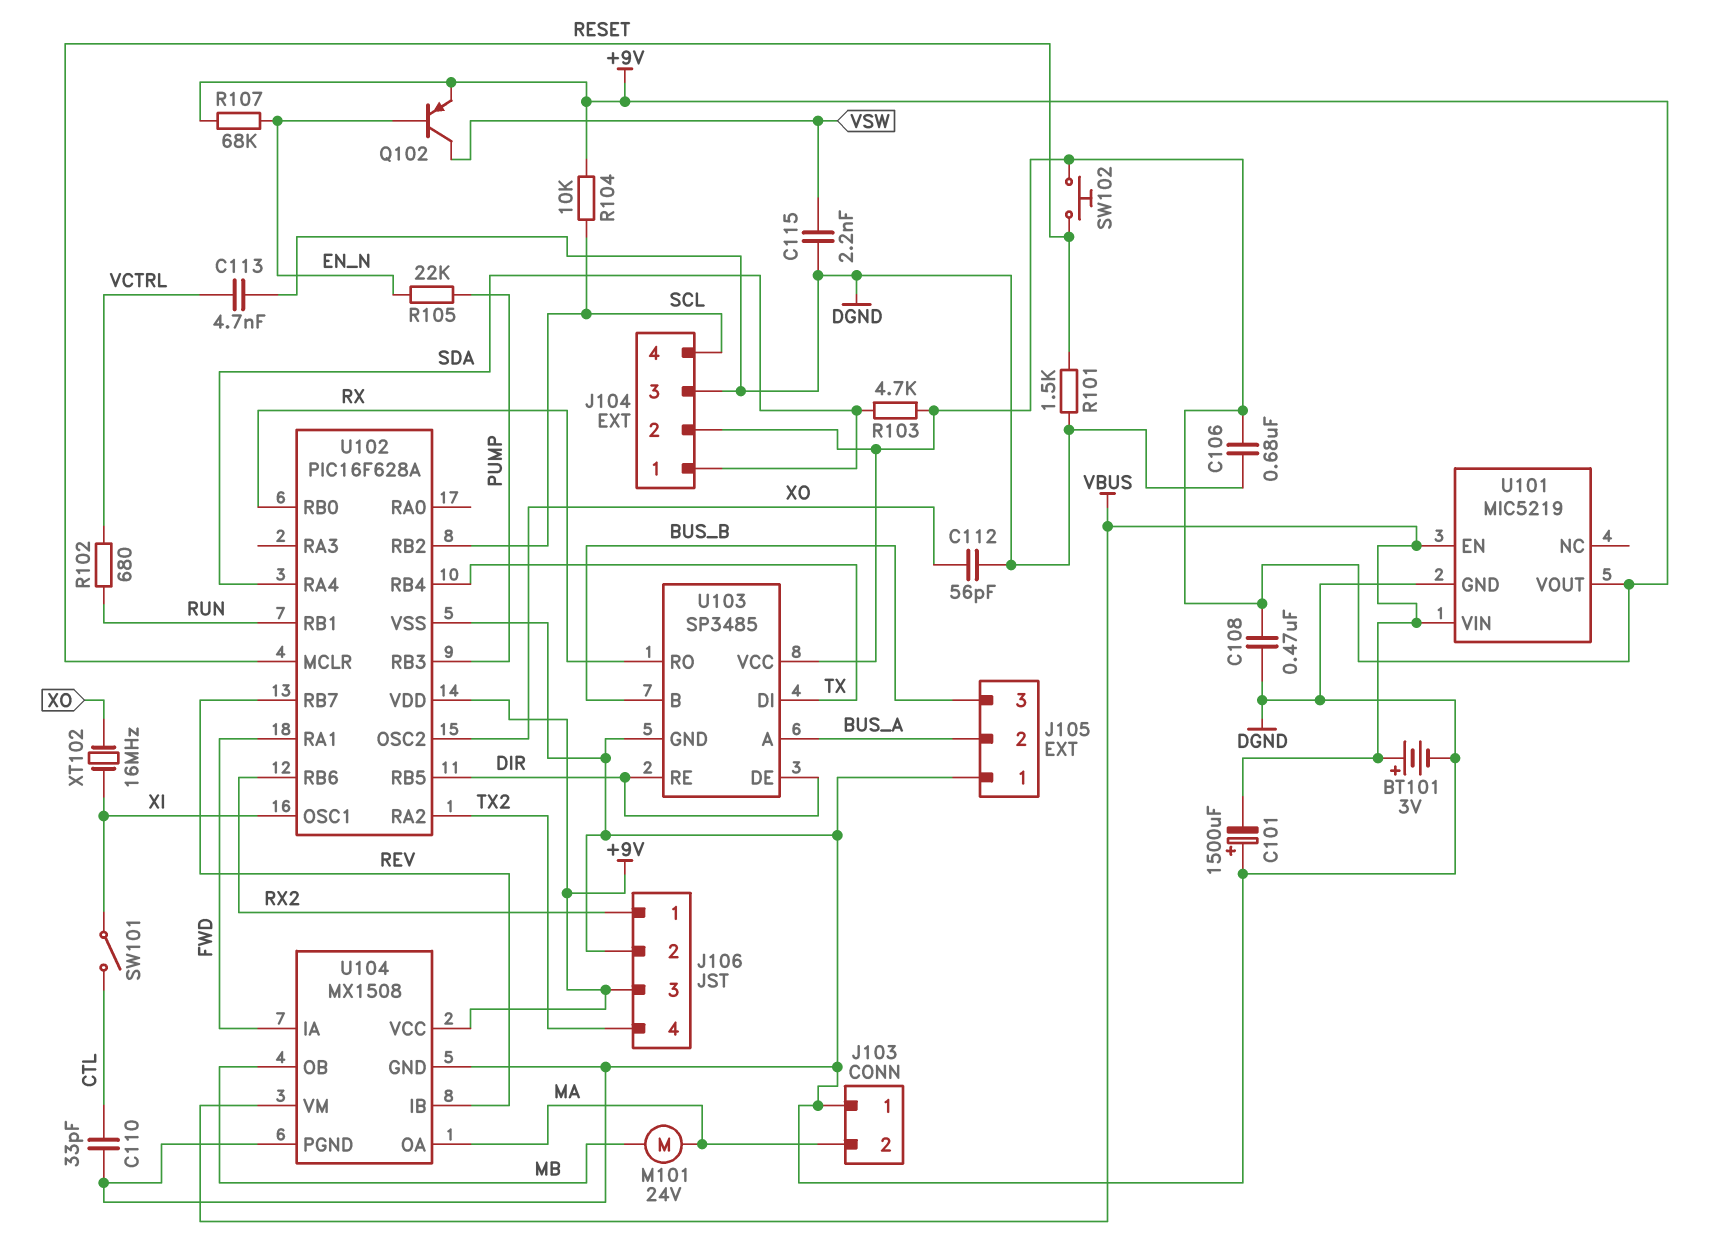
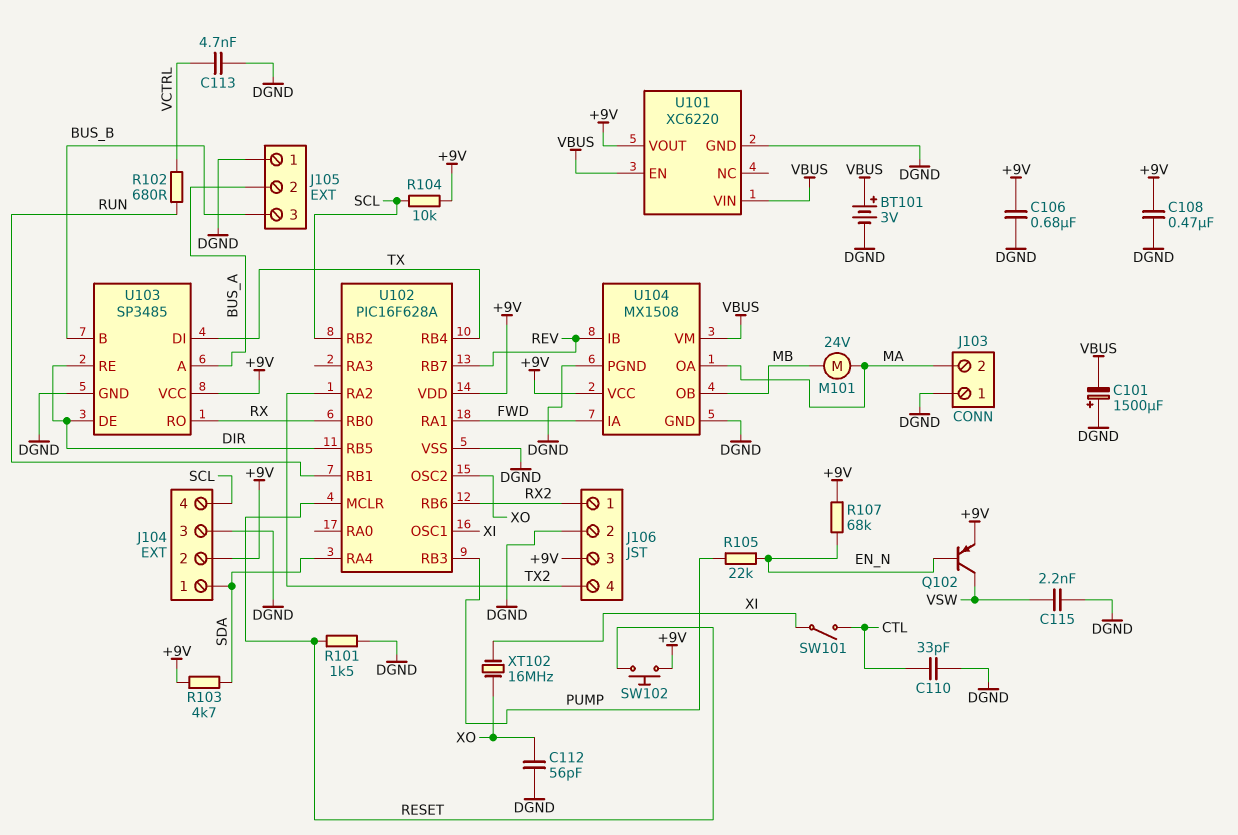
U101: MIC5219 -> XC6220

